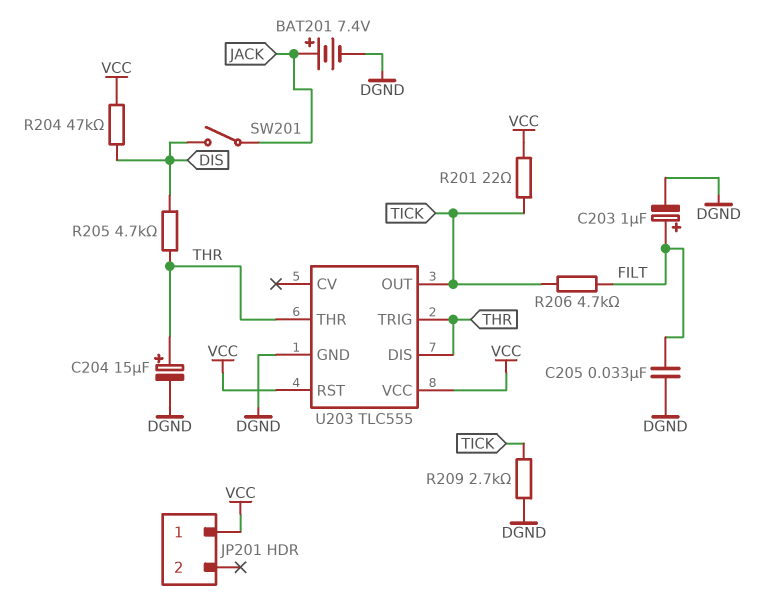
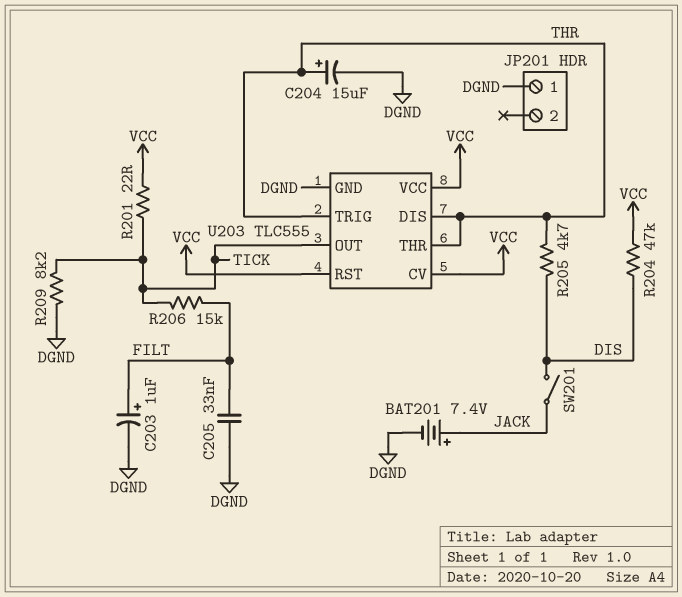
JP201 pin 1: VCC -> DGND
R206: 4.7k (FILT, TICK) -> 15k (FILT, TICK)
R209: 2.7k (DGND, TICK) -> 8.2k (DGND, TICK)
U203 pin CV: none -> VCC

